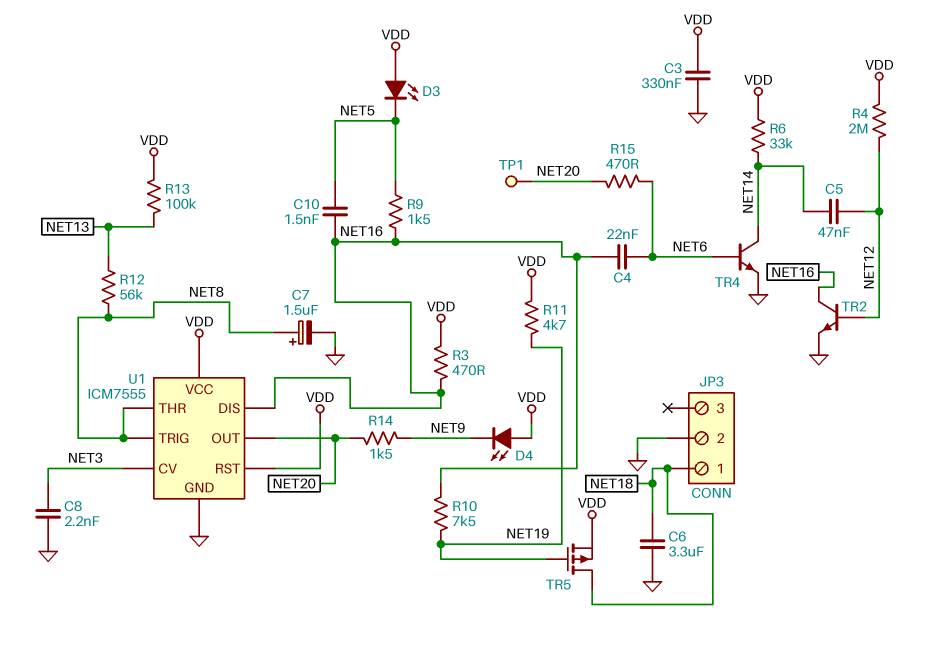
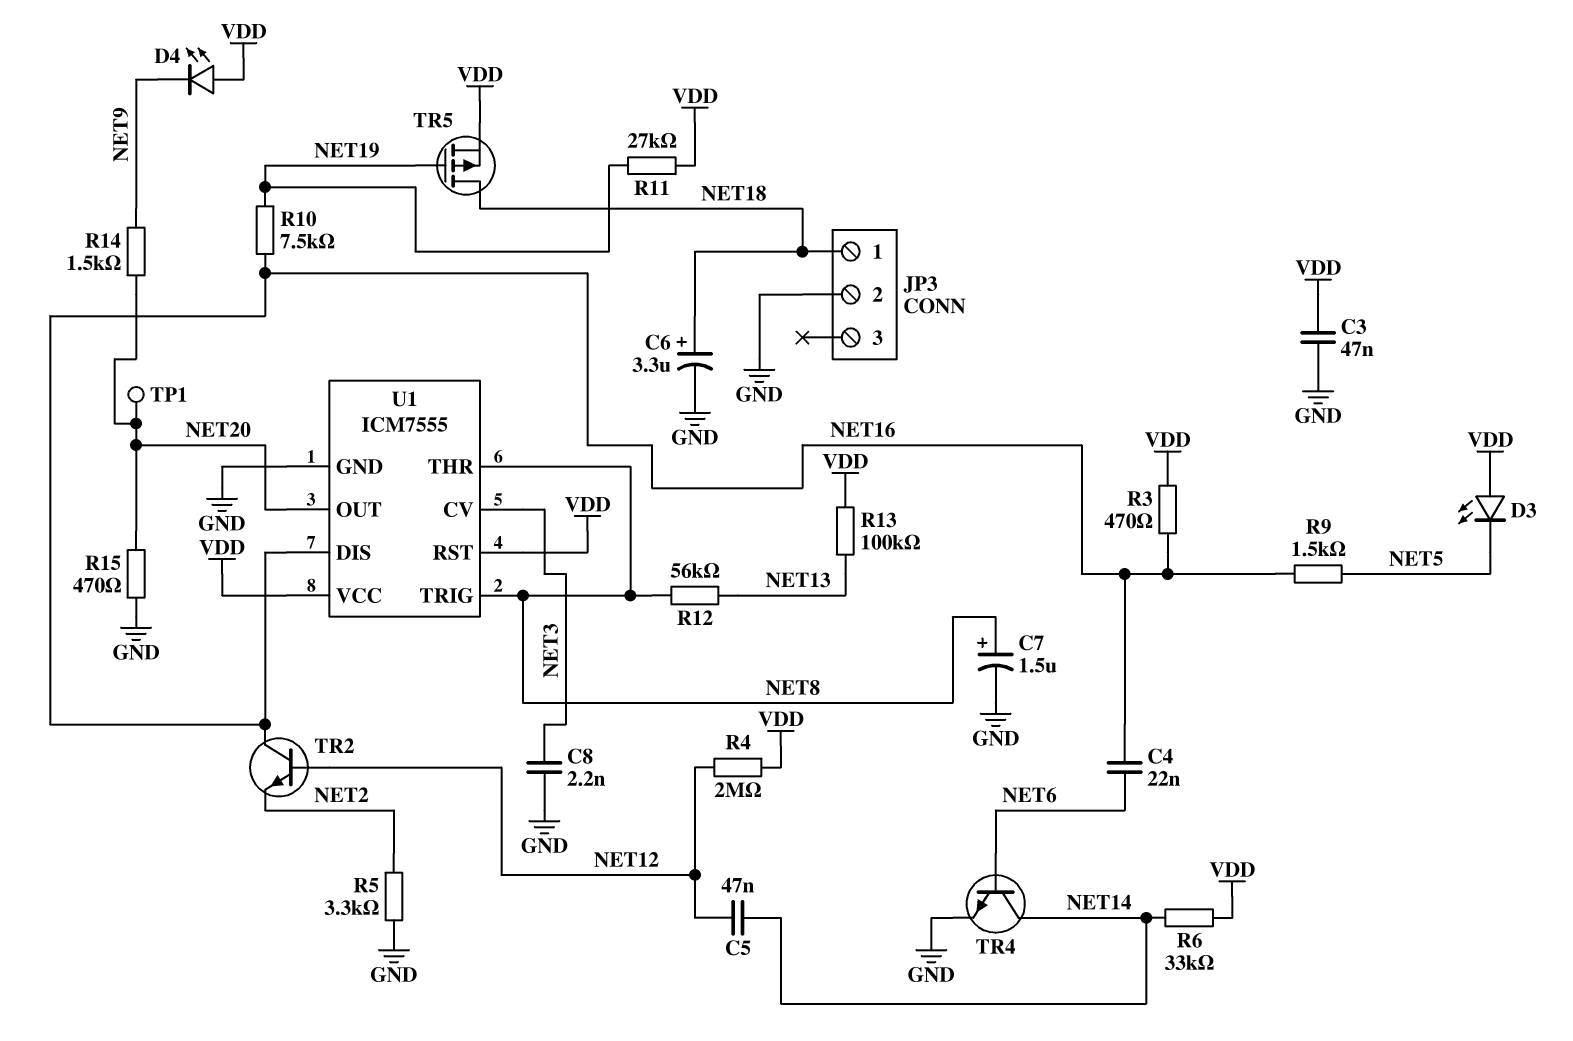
C3: 330nF (GND, VDD) -> 47nF (GND, VDD)
C6: 3.3uF (GND, NET18) -> 3.3uF (plus NET18, minus GND)
C10: 1.5nF (NET5, NET16) -> none
R5: none -> 3.3k (GND, NET2)
R11: 4.7k (NET19, VDD) -> 27k (NET19, VDD)
R15: 470 (NET6, NET20) -> 470 (GND, NET20)
TR2: NPN (B NET12, C NET16, E GND) -> NPN (B NET12, C NET16, E NET2)

